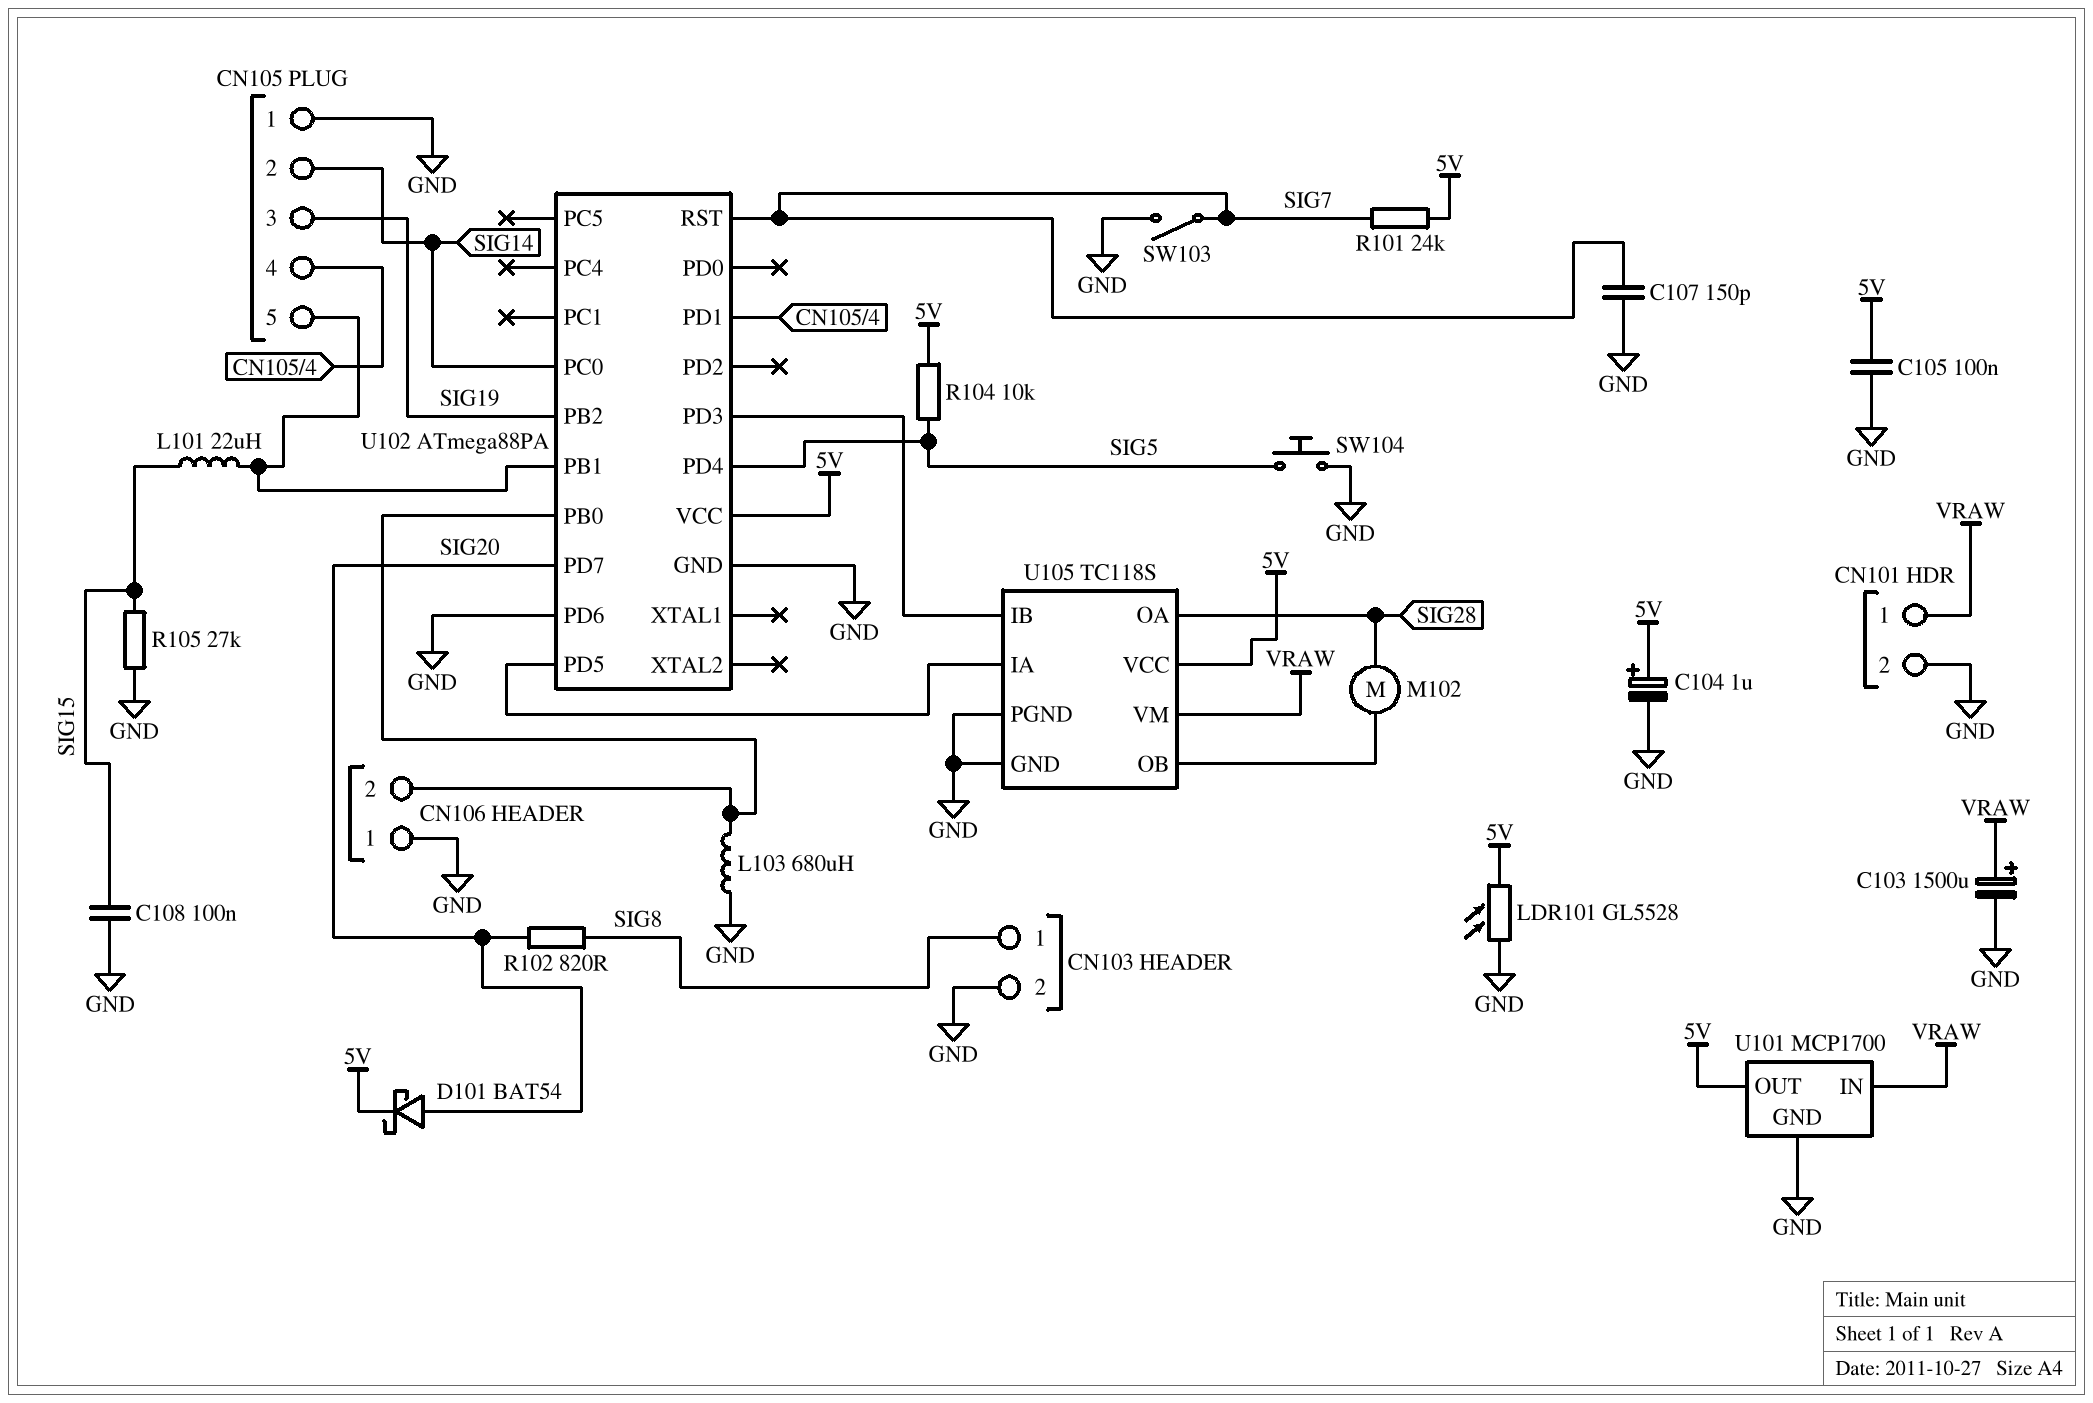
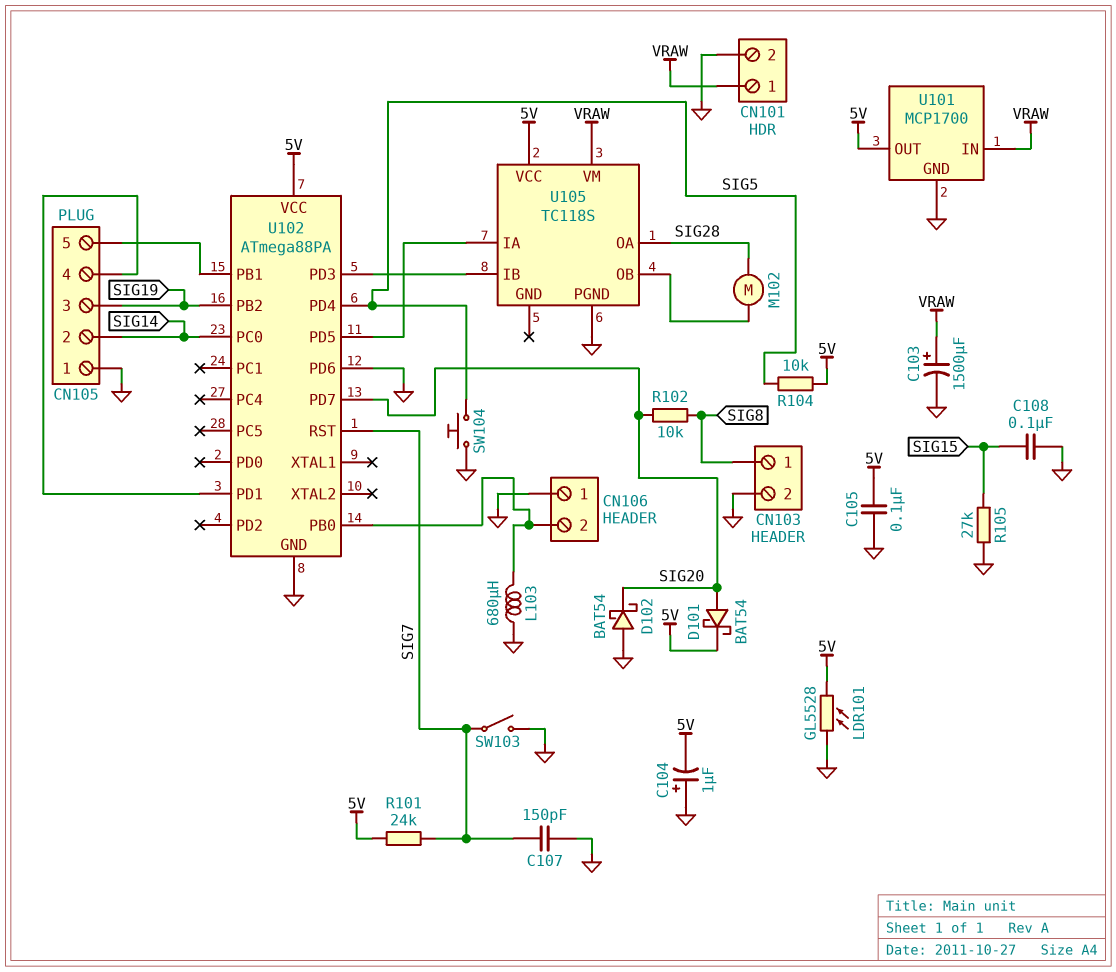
C104: 1uF (plus 5V, minus GND) -> 1uF (plus GND, minus 5V)
D102: none -> schottky BAT54 (A GND, K SIG20)
L101: 22uH (CN105/5, SIG15) -> none
R102: 820 (SIG8, SIG20) -> 10k (SIG8, SIG20)
U105 pin GND: GND -> none

